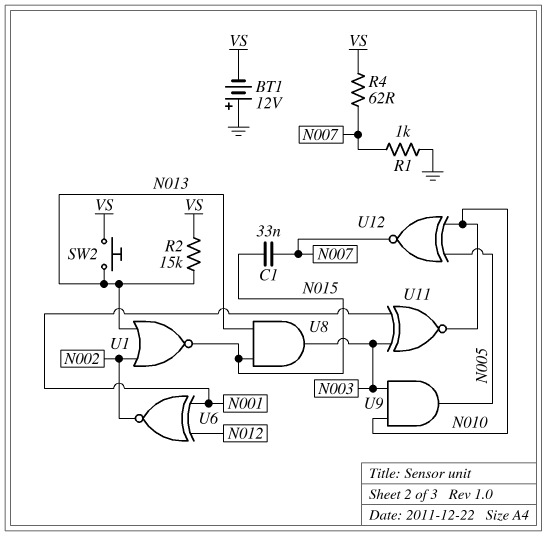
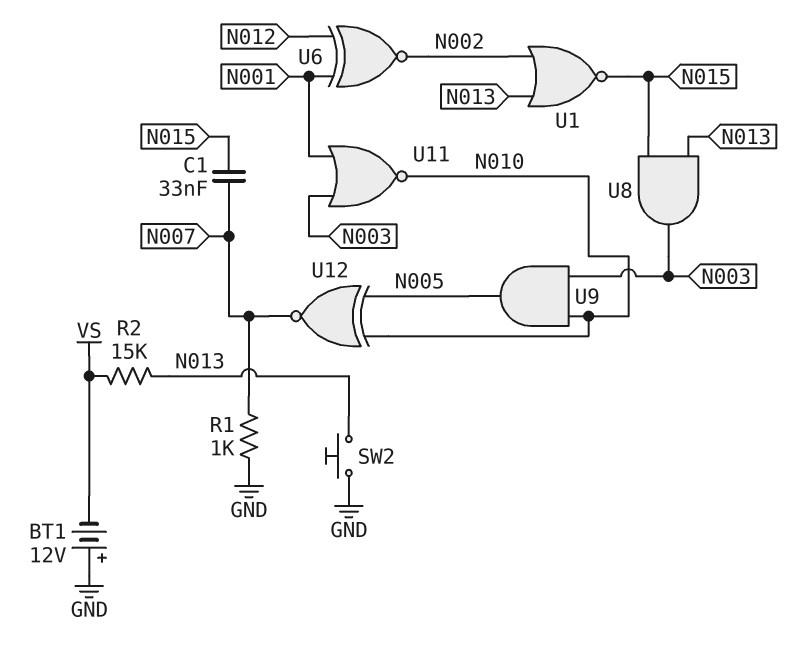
R4: 62 (N007, VS) -> none
SW2: button (N013, VS) -> button (GND, N013)
U11: XNOR (in N001, in N003, out N010) -> NOR (in N001, in N003, out N010)

